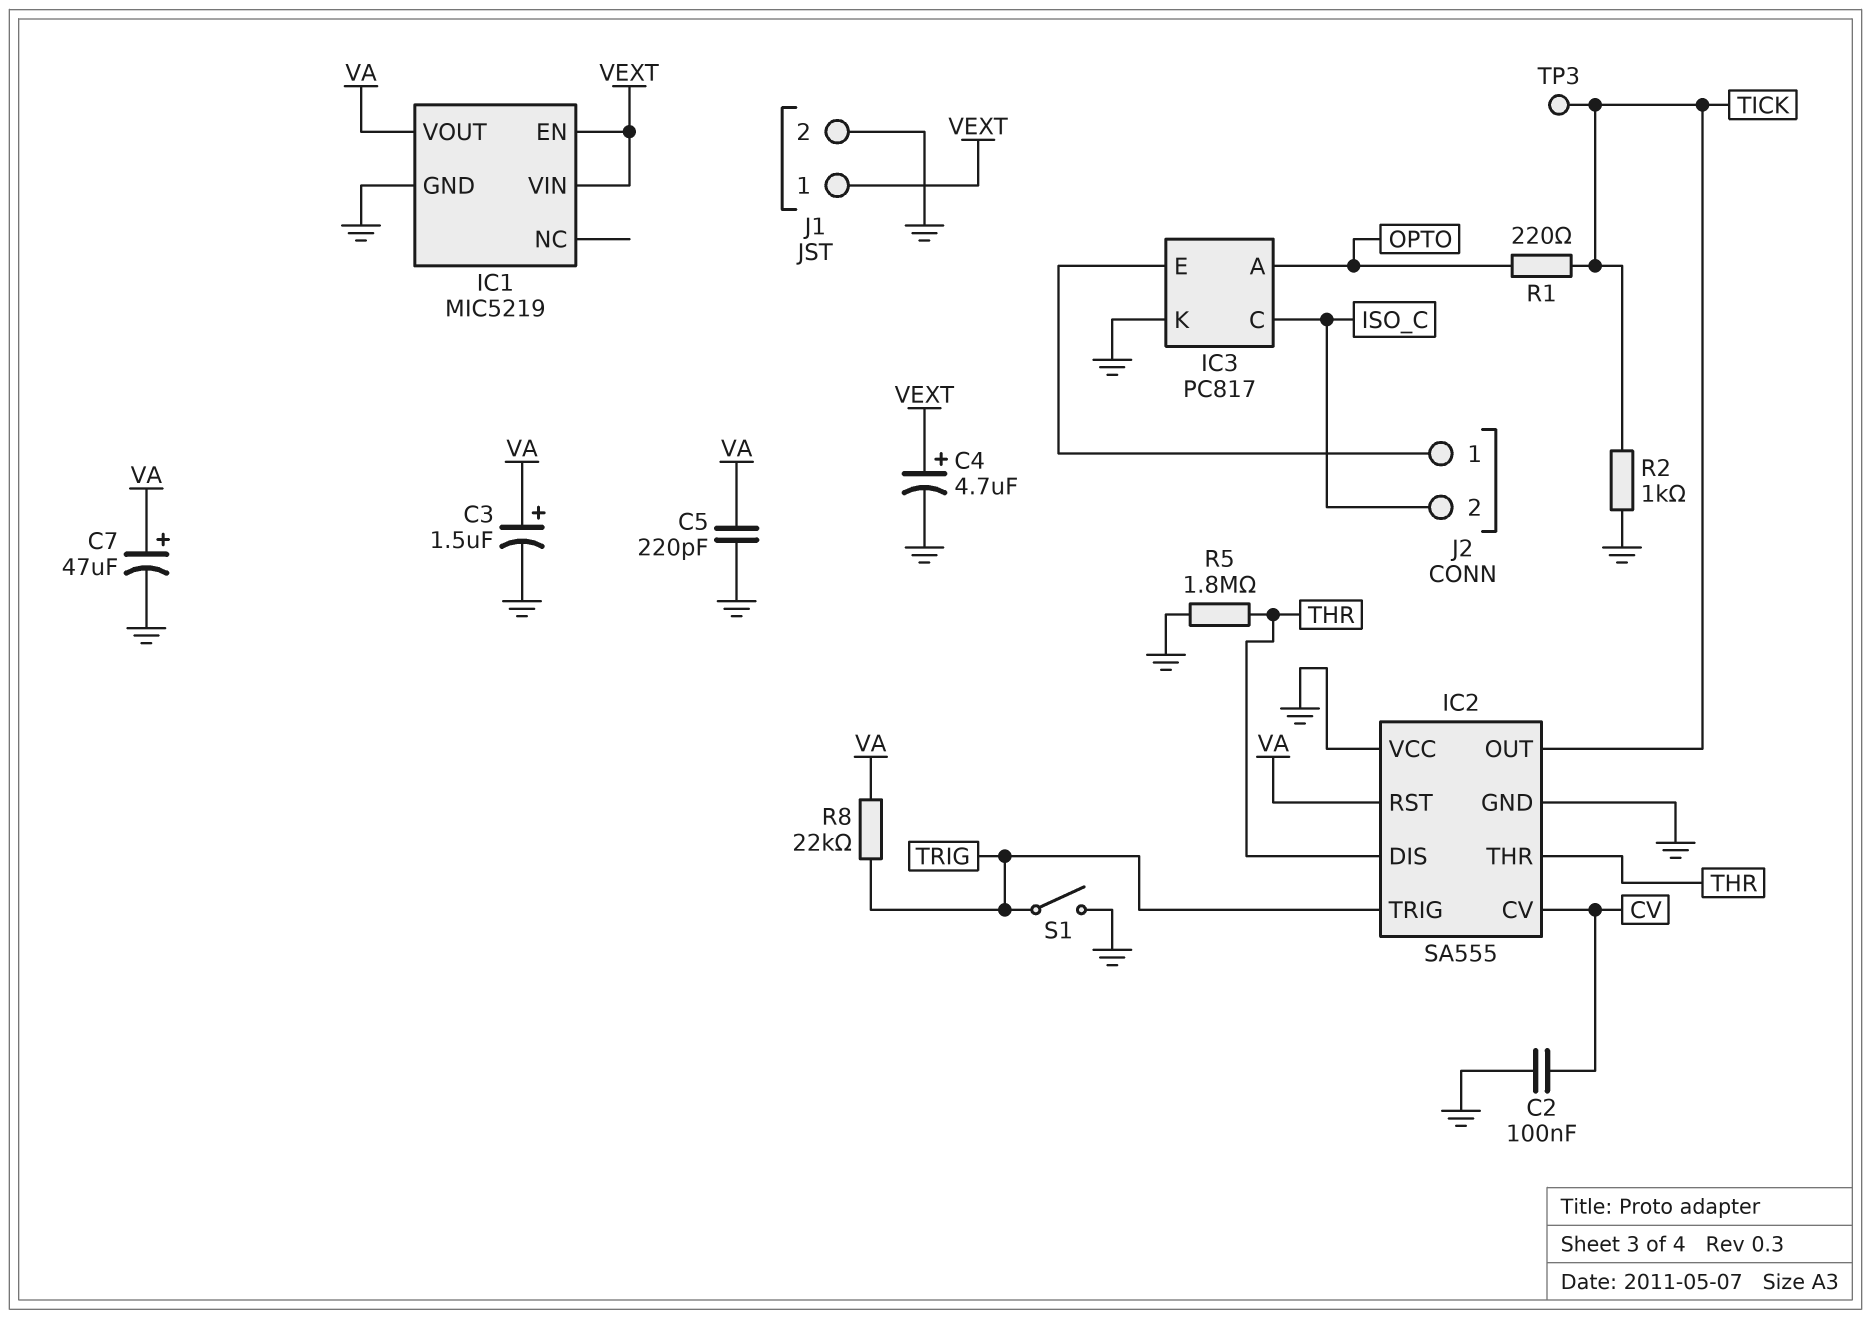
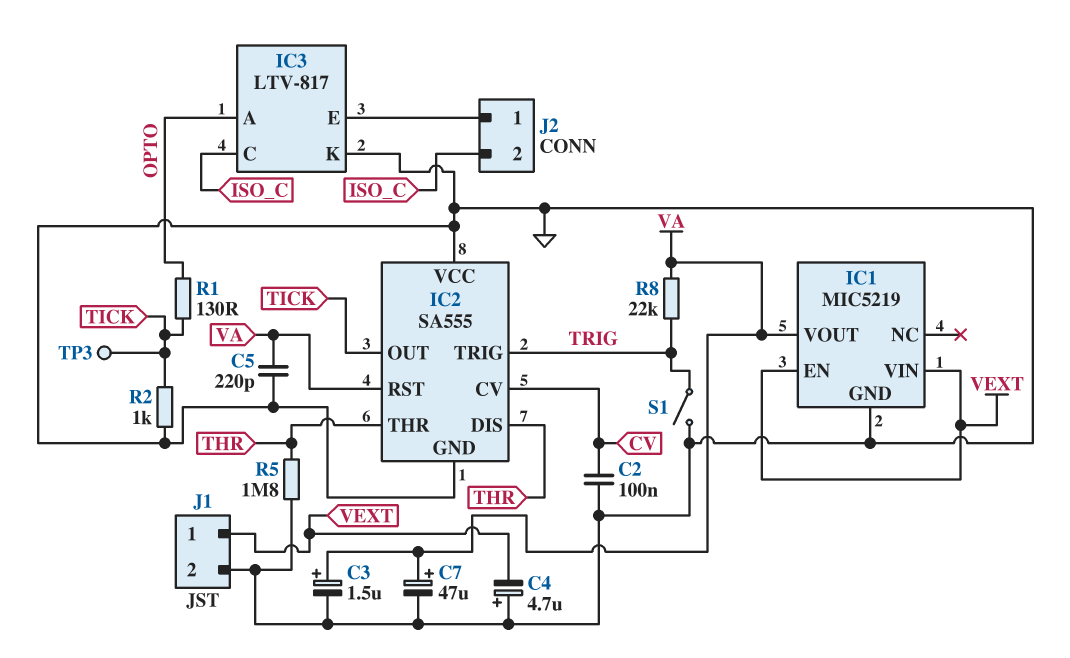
C4: 4.7uF (plus VEXT, minus GND) -> 4.7uF (plus GND, minus VEXT)
IC3: PC817 -> LTV-817
R1: 220 (OPTO, TICK) -> 130 (OPTO, TICK)

